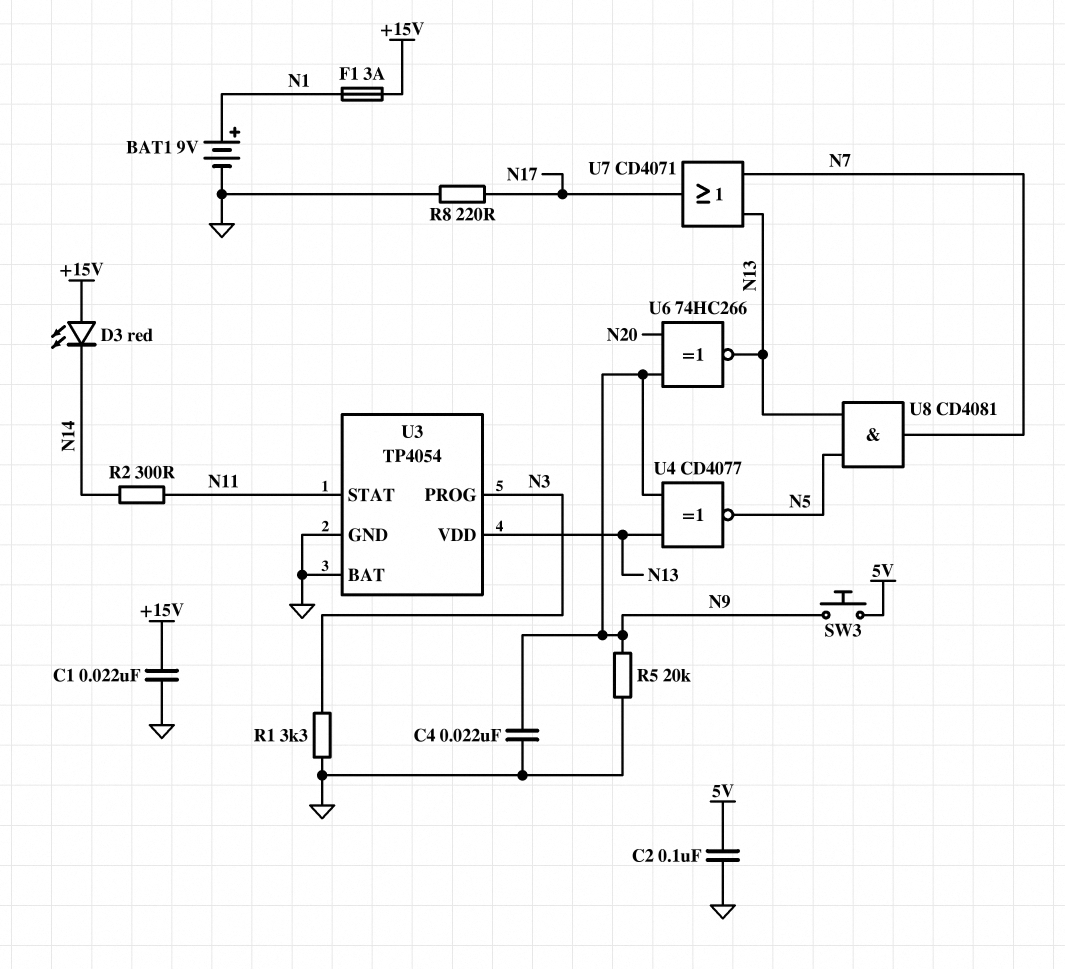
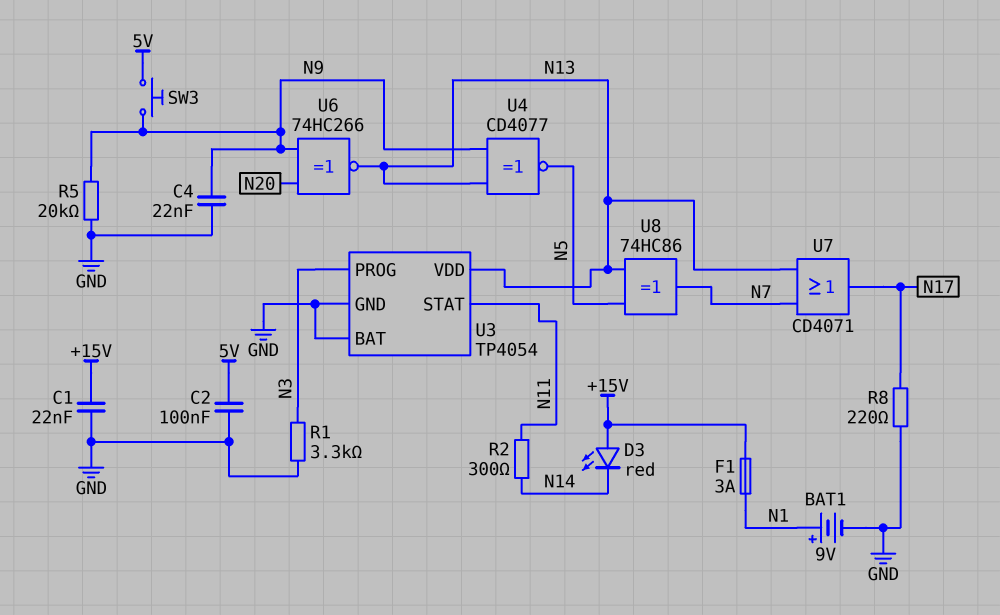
U8: AND CD4081 (in N5, in N13, out N7) -> XOR 74HC86 (in N5, in N13, out N7)

